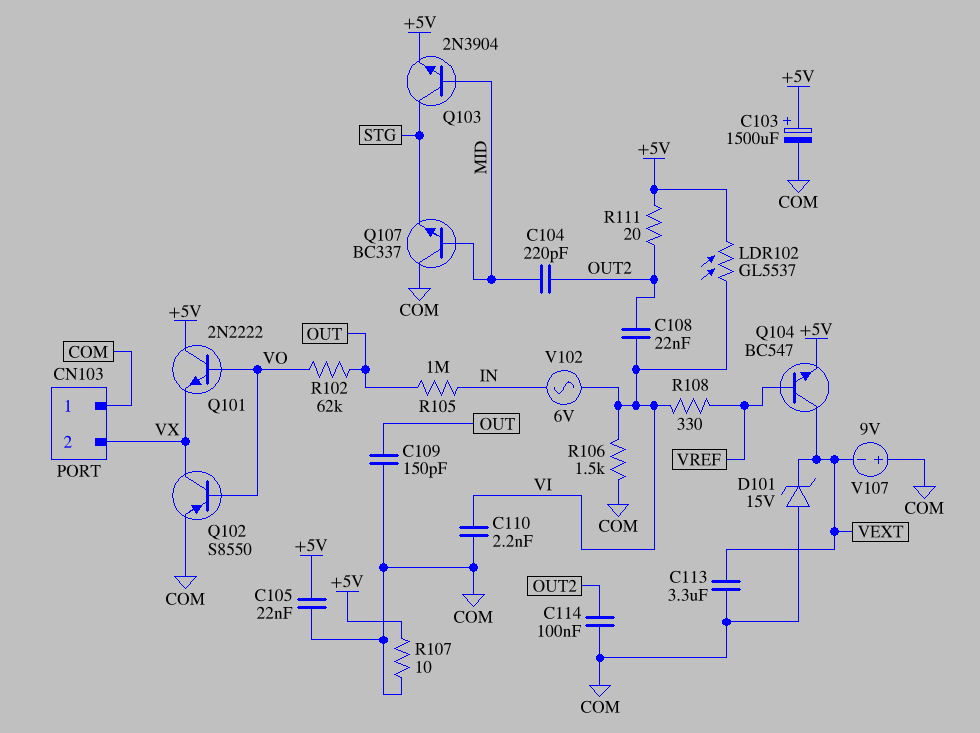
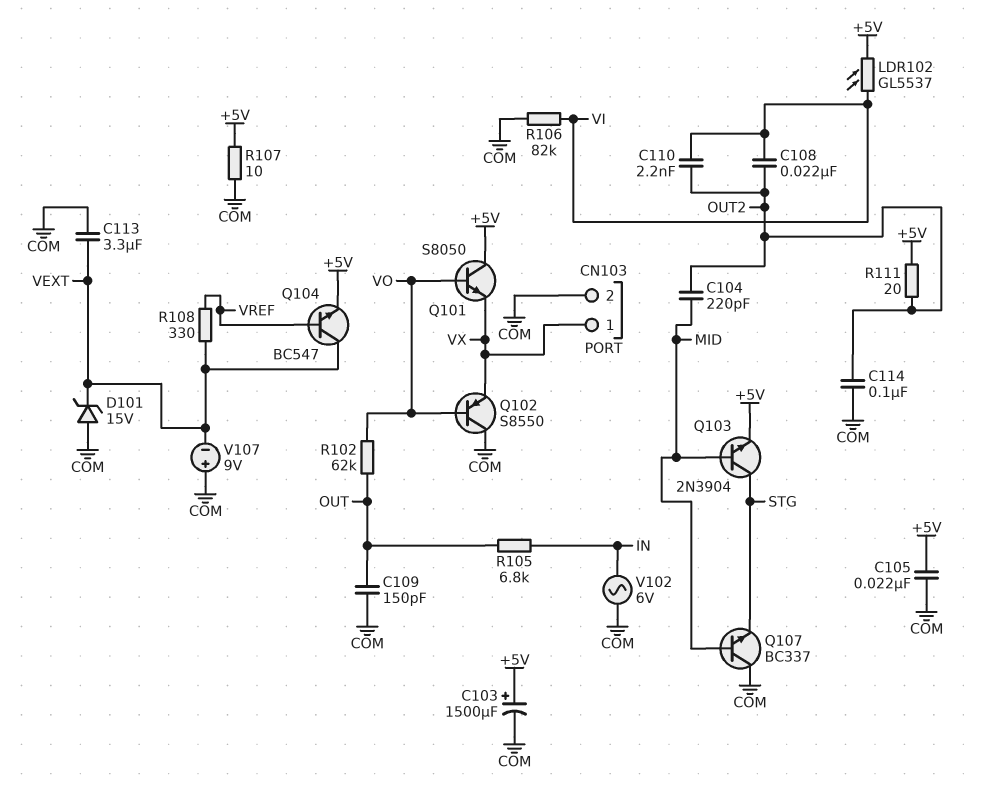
C110: 2.2nF (COM, VI) -> 2.2nF (OUT2, VI)
CN103 pin 1: COM -> VX
CN103 pin 2: VX -> COM
Q101: NPN 2N2222 (B VO, C +5V, E VX) -> NPN S8050 (B VO, C +5V, E VX)
Q102: PNP S8550 (B VO, C VX, E COM) -> PNP S8550 (B VO, C COM, E VX)
R105: 1M (IN, OUT) -> 6.8k (IN, OUT)
R106: 1.5k (COM, VI) -> 82k (COM, VI)
R108: 330 (VI, VREF) -> 330 (VEXT, VREF)
V102: AC 6V (IN, VI) -> AC 6V (COM, IN)

